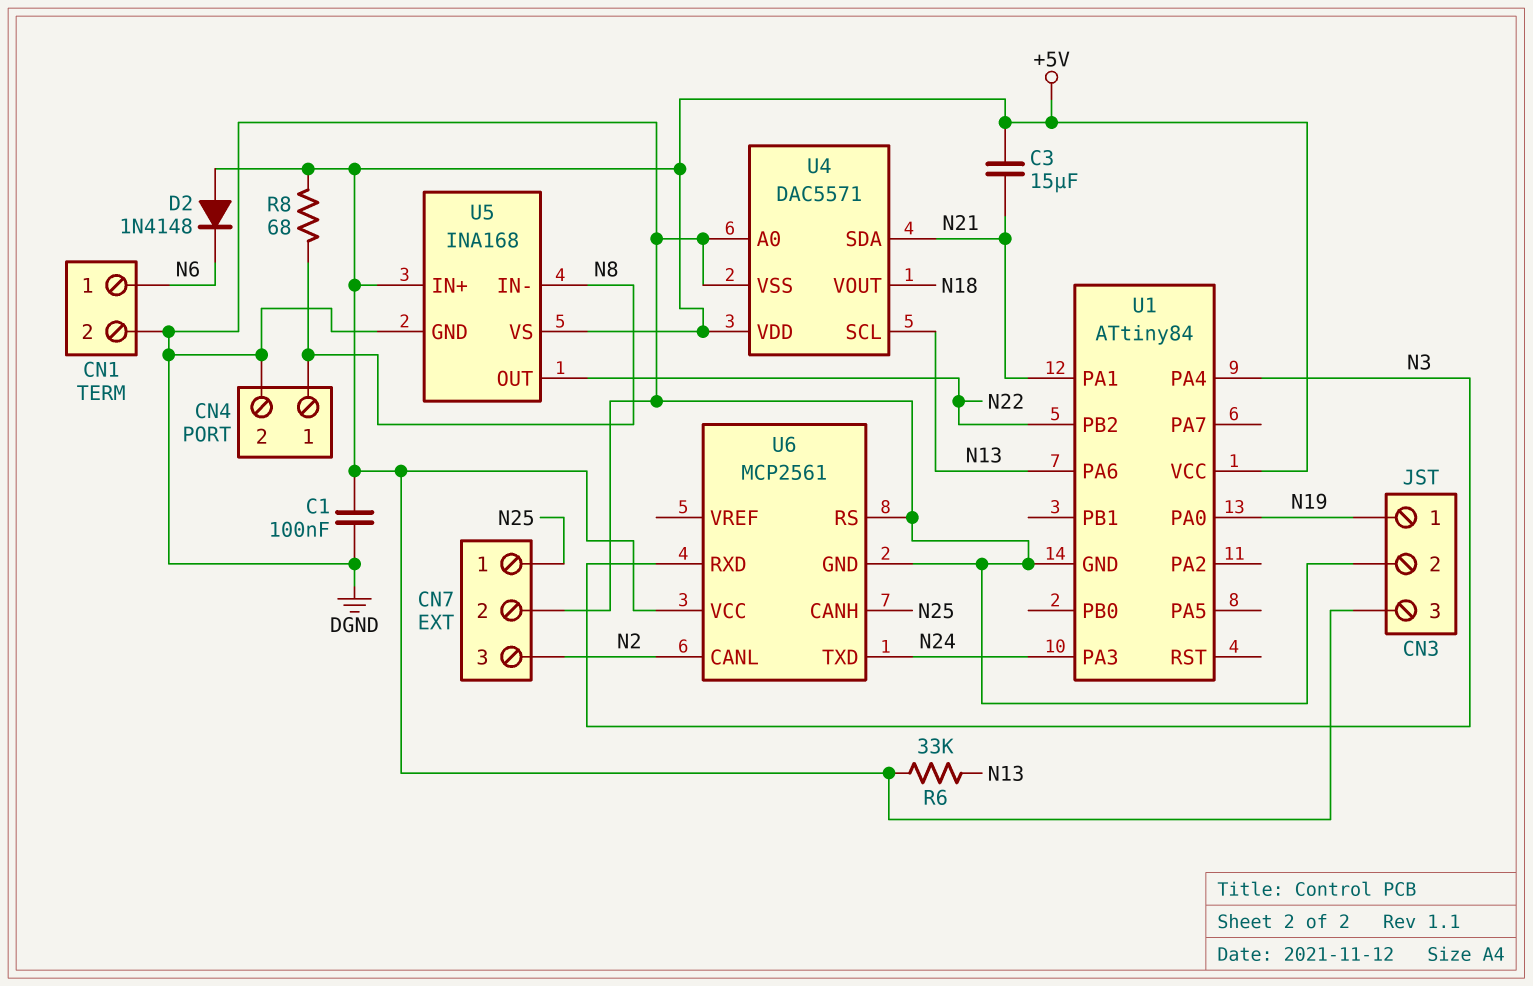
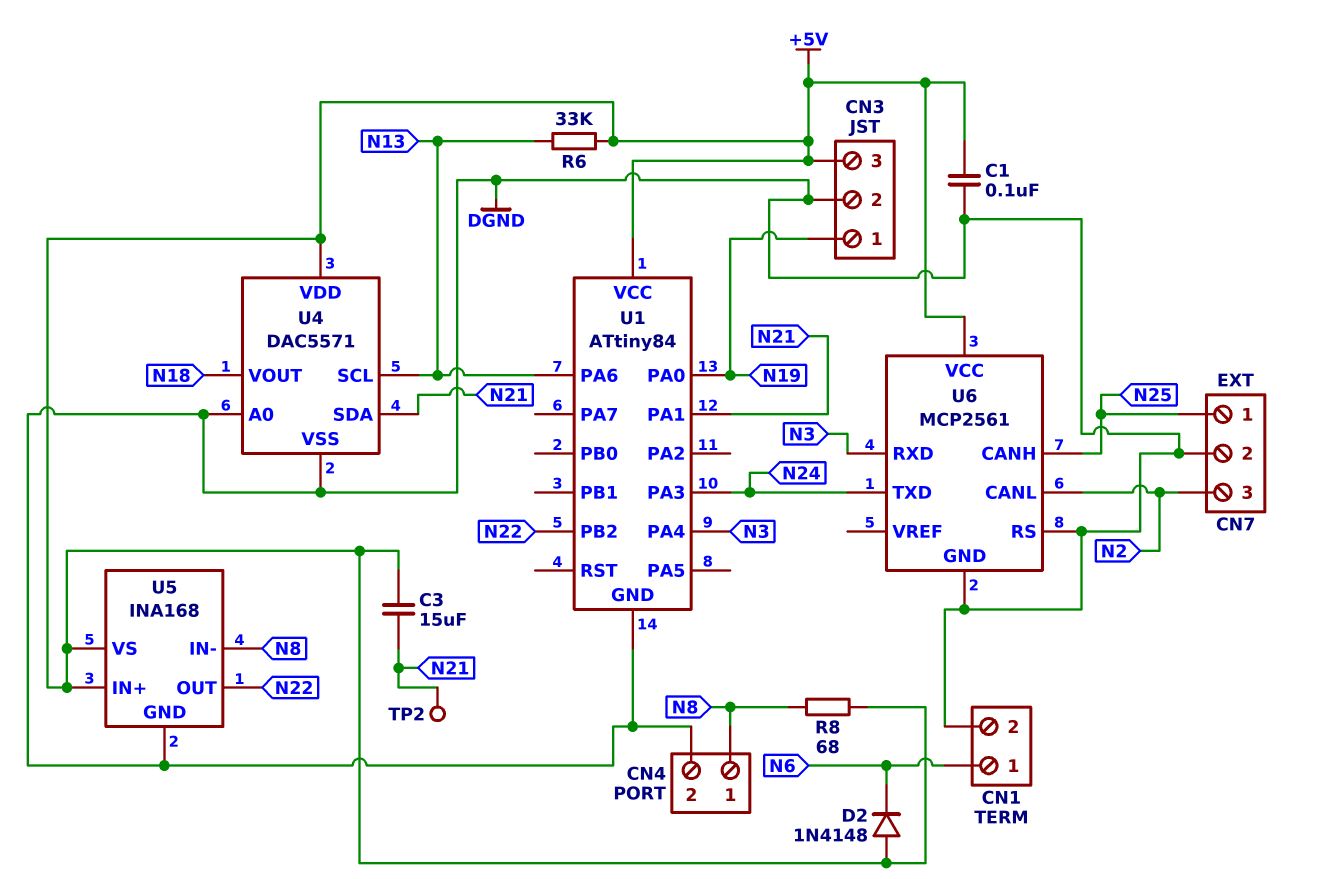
TP2: none -> test point (N21)

